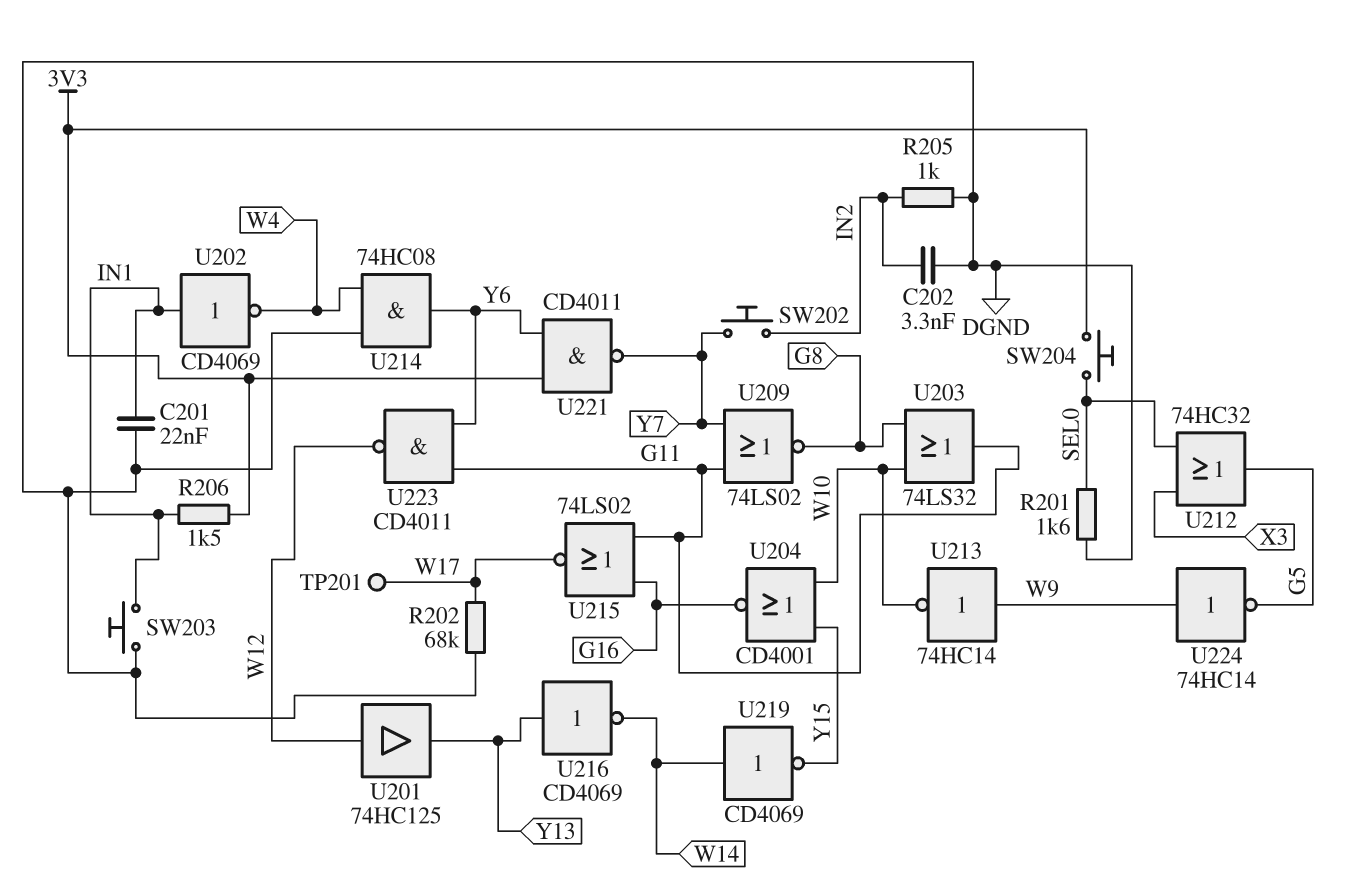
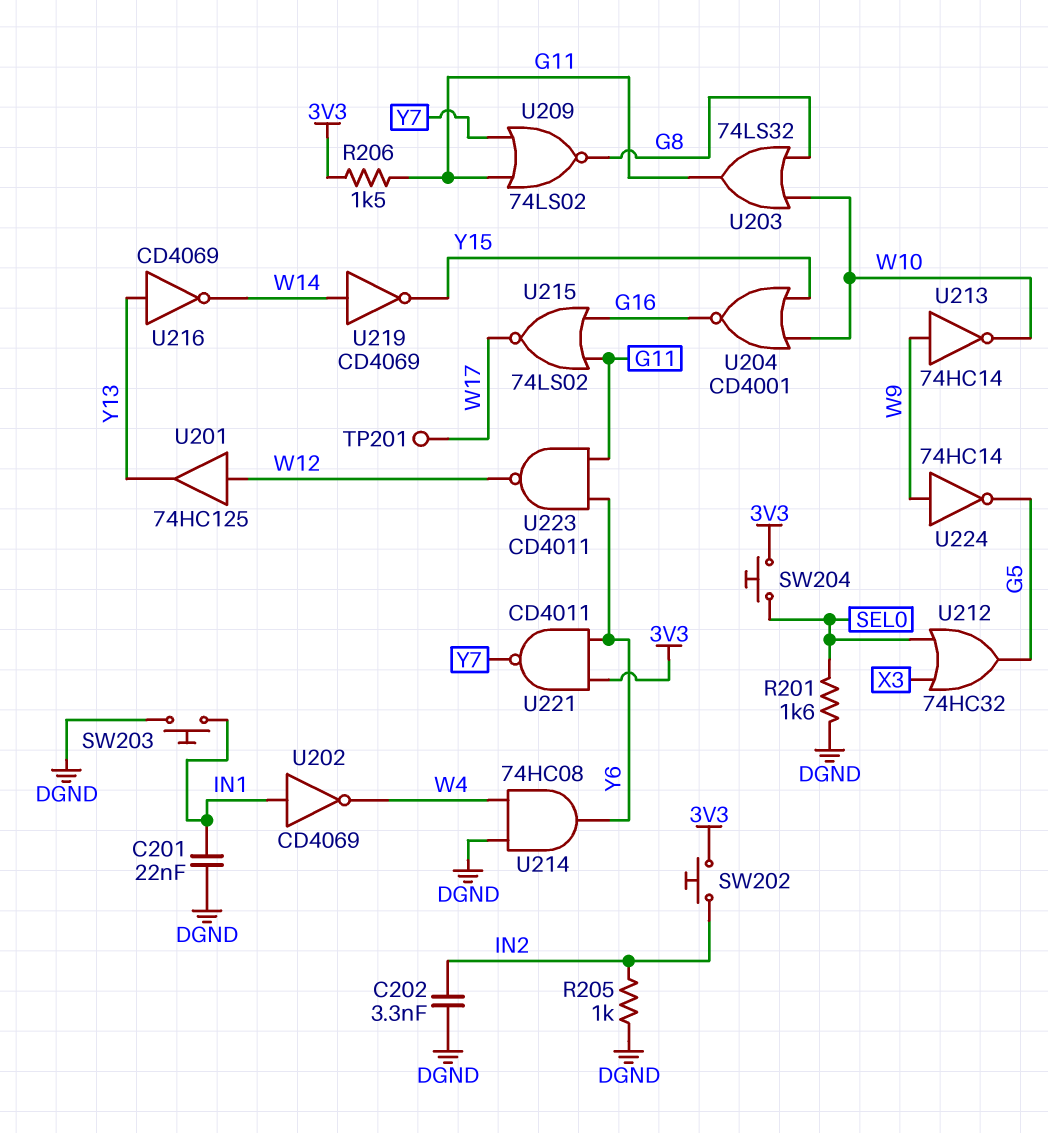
R202: 68k (DGND, W17) -> none
R206: 1.5k (3V3, IN1) -> 1.5k (3V3, G11)
SW202: button (IN2, Y7) -> button (3V3, IN2)

